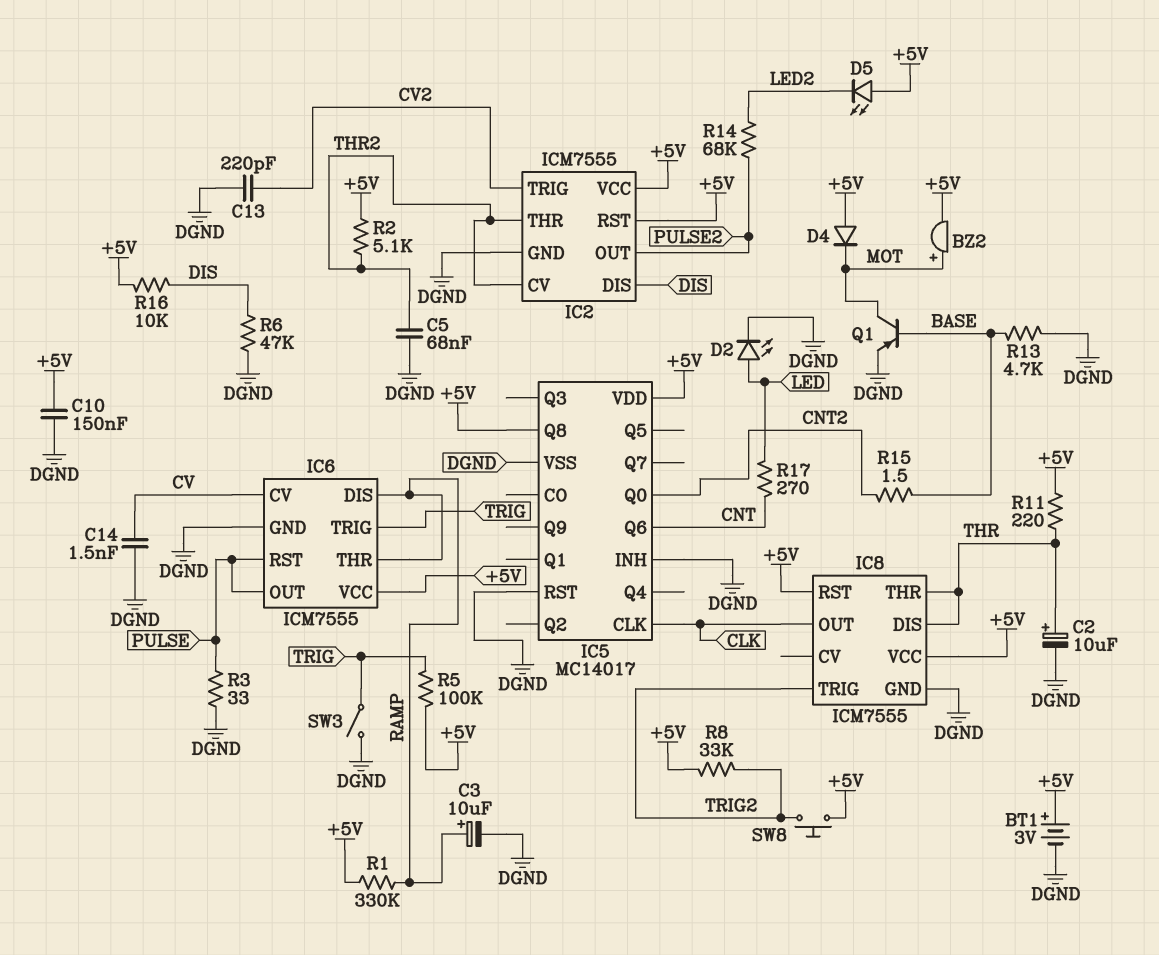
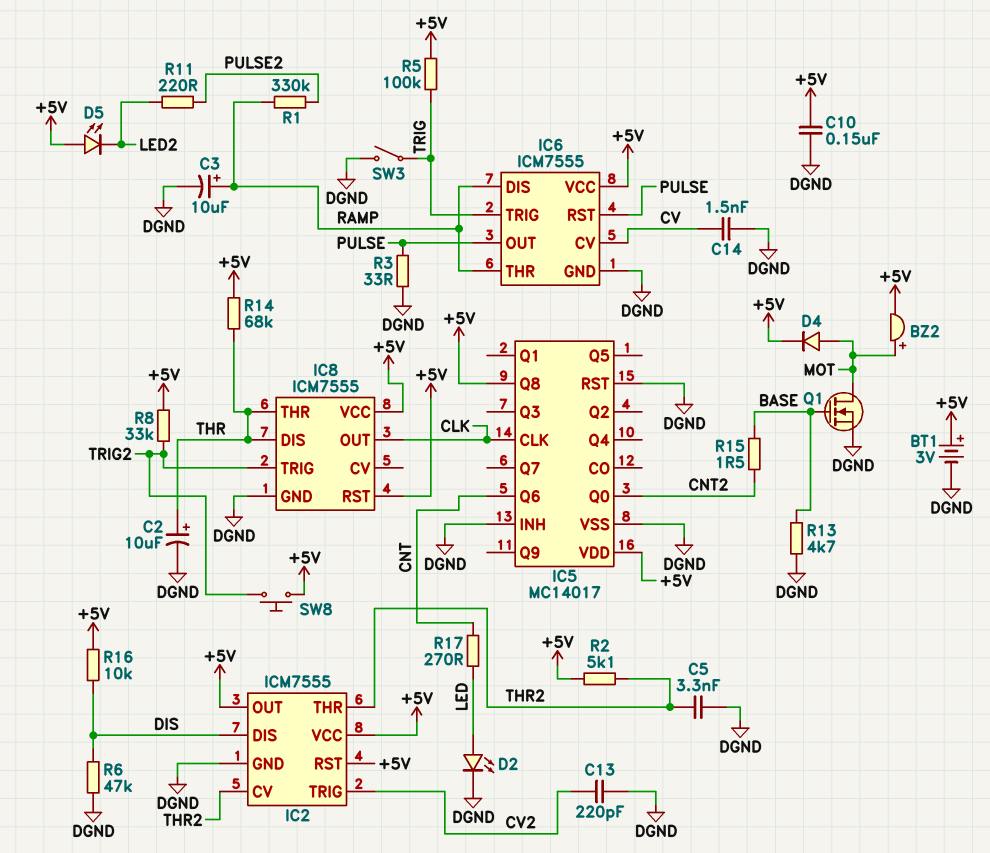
C5: 68nF (DGND, THR2) -> 3.3nF (DGND, THR2)
D4: diode (A +5V, K MOT) -> diode (A MOT, K +5V)
IC2 pin OUT: PULSE2 -> +5V
Q1: PNP (B BASE, C MOT, E DGND) -> NMOS (G BASE, D MOT, S DGND)
R1: 330k (+5V, RAMP) -> 330k (PULSE2, RAMP)
R11: 220 (+5V, THR) -> 220 (LED2, PULSE2)
R14: 68k (LED2, PULSE2) -> 68k (+5V, THR)

